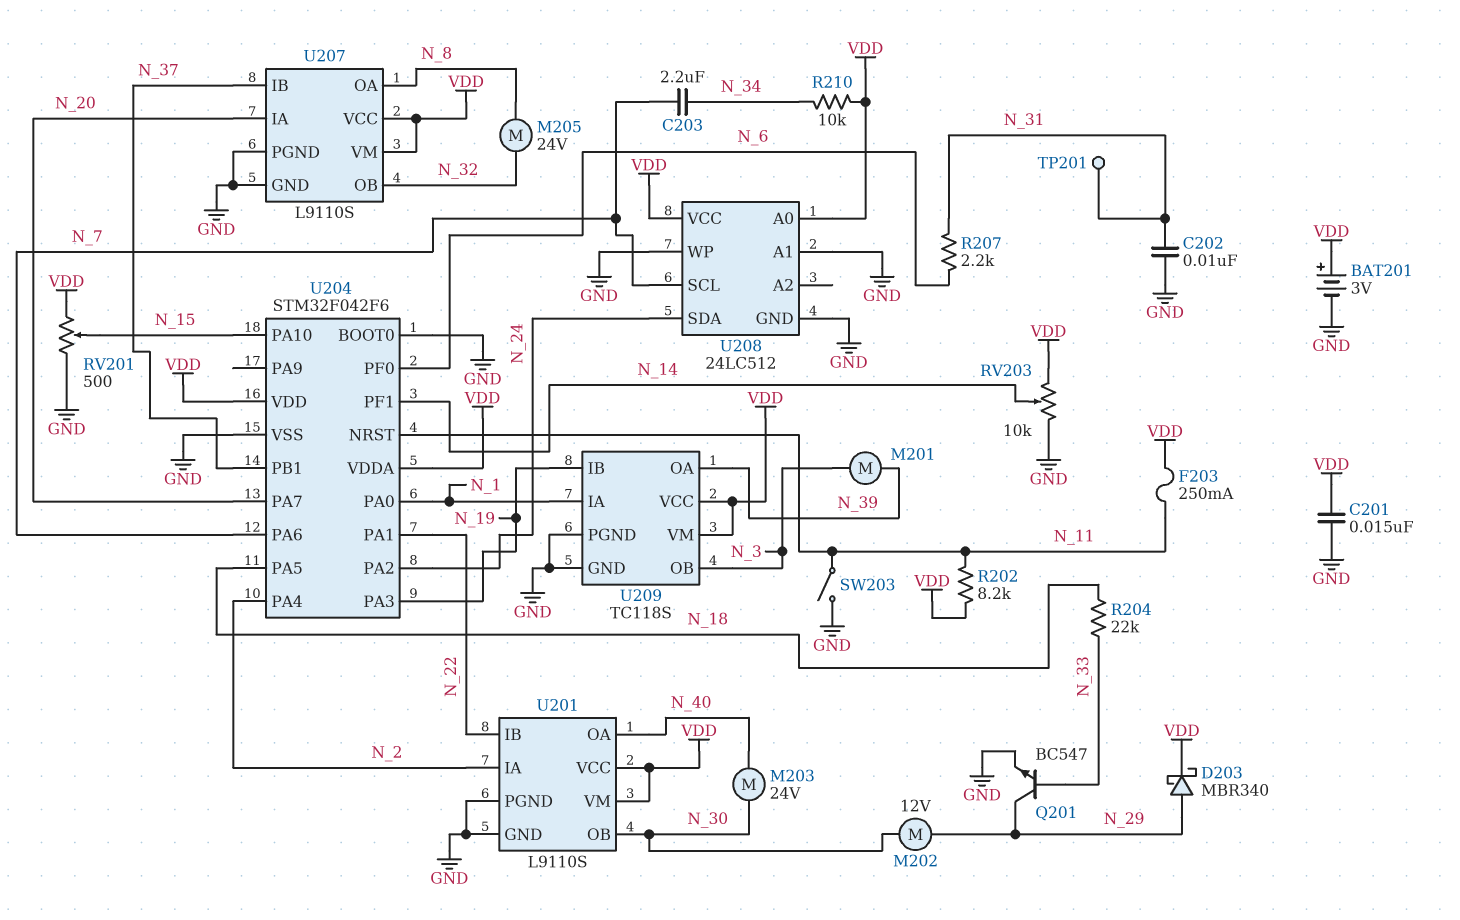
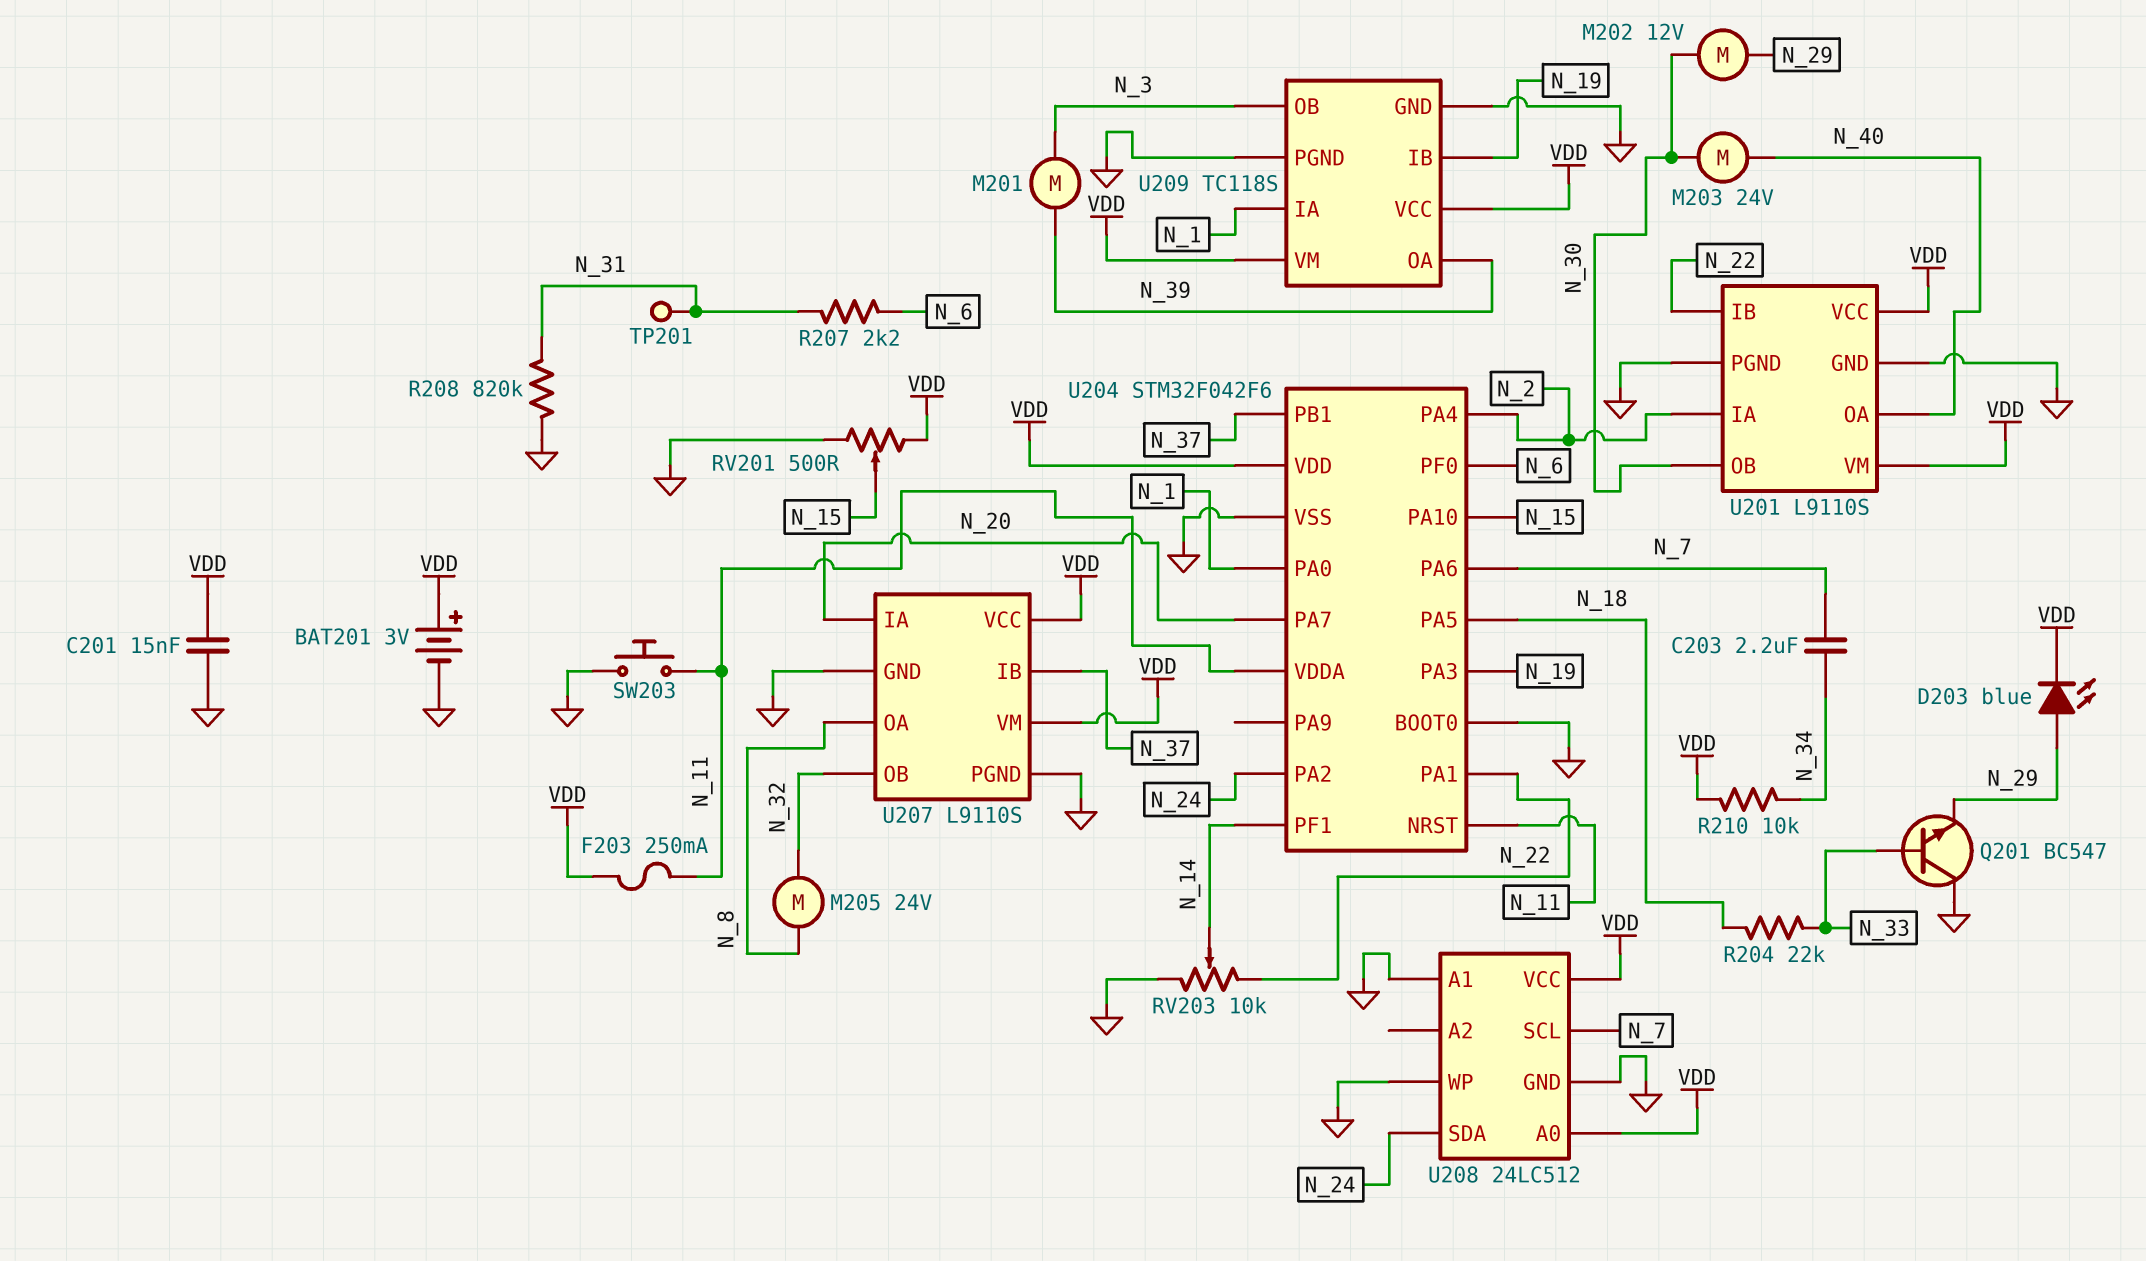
C202: 10nF (GND, N_31) -> none
D203: schottky MBR340 (A N_29, K VDD) -> LED blue (A N_29, K VDD)
Q201: NPN BC547 (B N_33, C N_29, E GND) -> NPN BC547 (B N_33, C GND, E N_29)
R202: 8.2k (N_11, VDD) -> none
R208: none -> 820k (GND, N_31)
RV203: 10k (GND, VDD, wiper N_14) -> 10k (GND, N_22, wiper N_14)
SW203: switch (GND, N_11) -> button (GND, N_11)
U204 pin VDDA: VDD -> N_11

